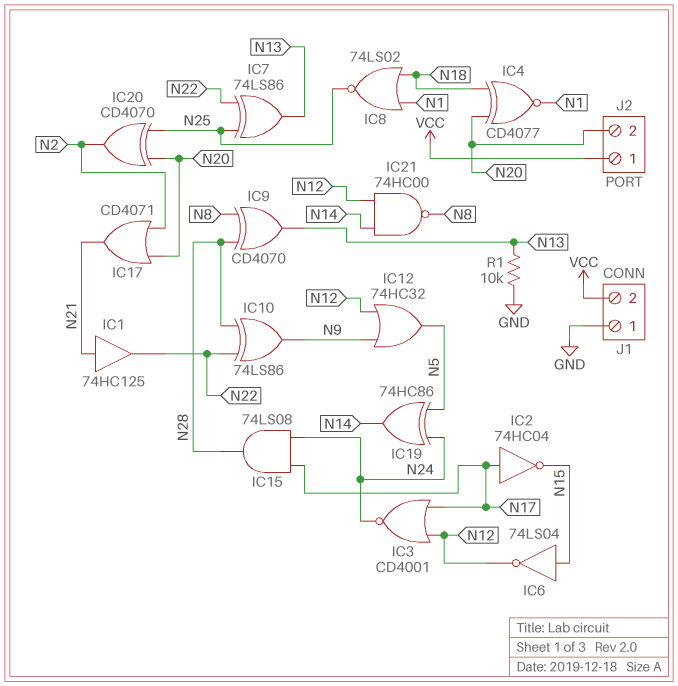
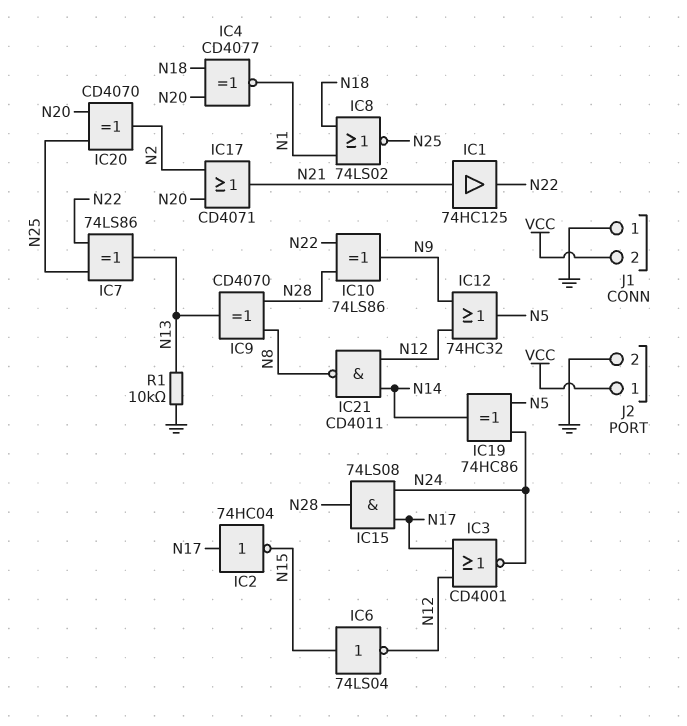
IC21: NAND 74HC00 (in N12, in N14, out N8) -> NAND CD4011 (in N12, in N14, out N8)
J2 pin 2: N20 -> GND

